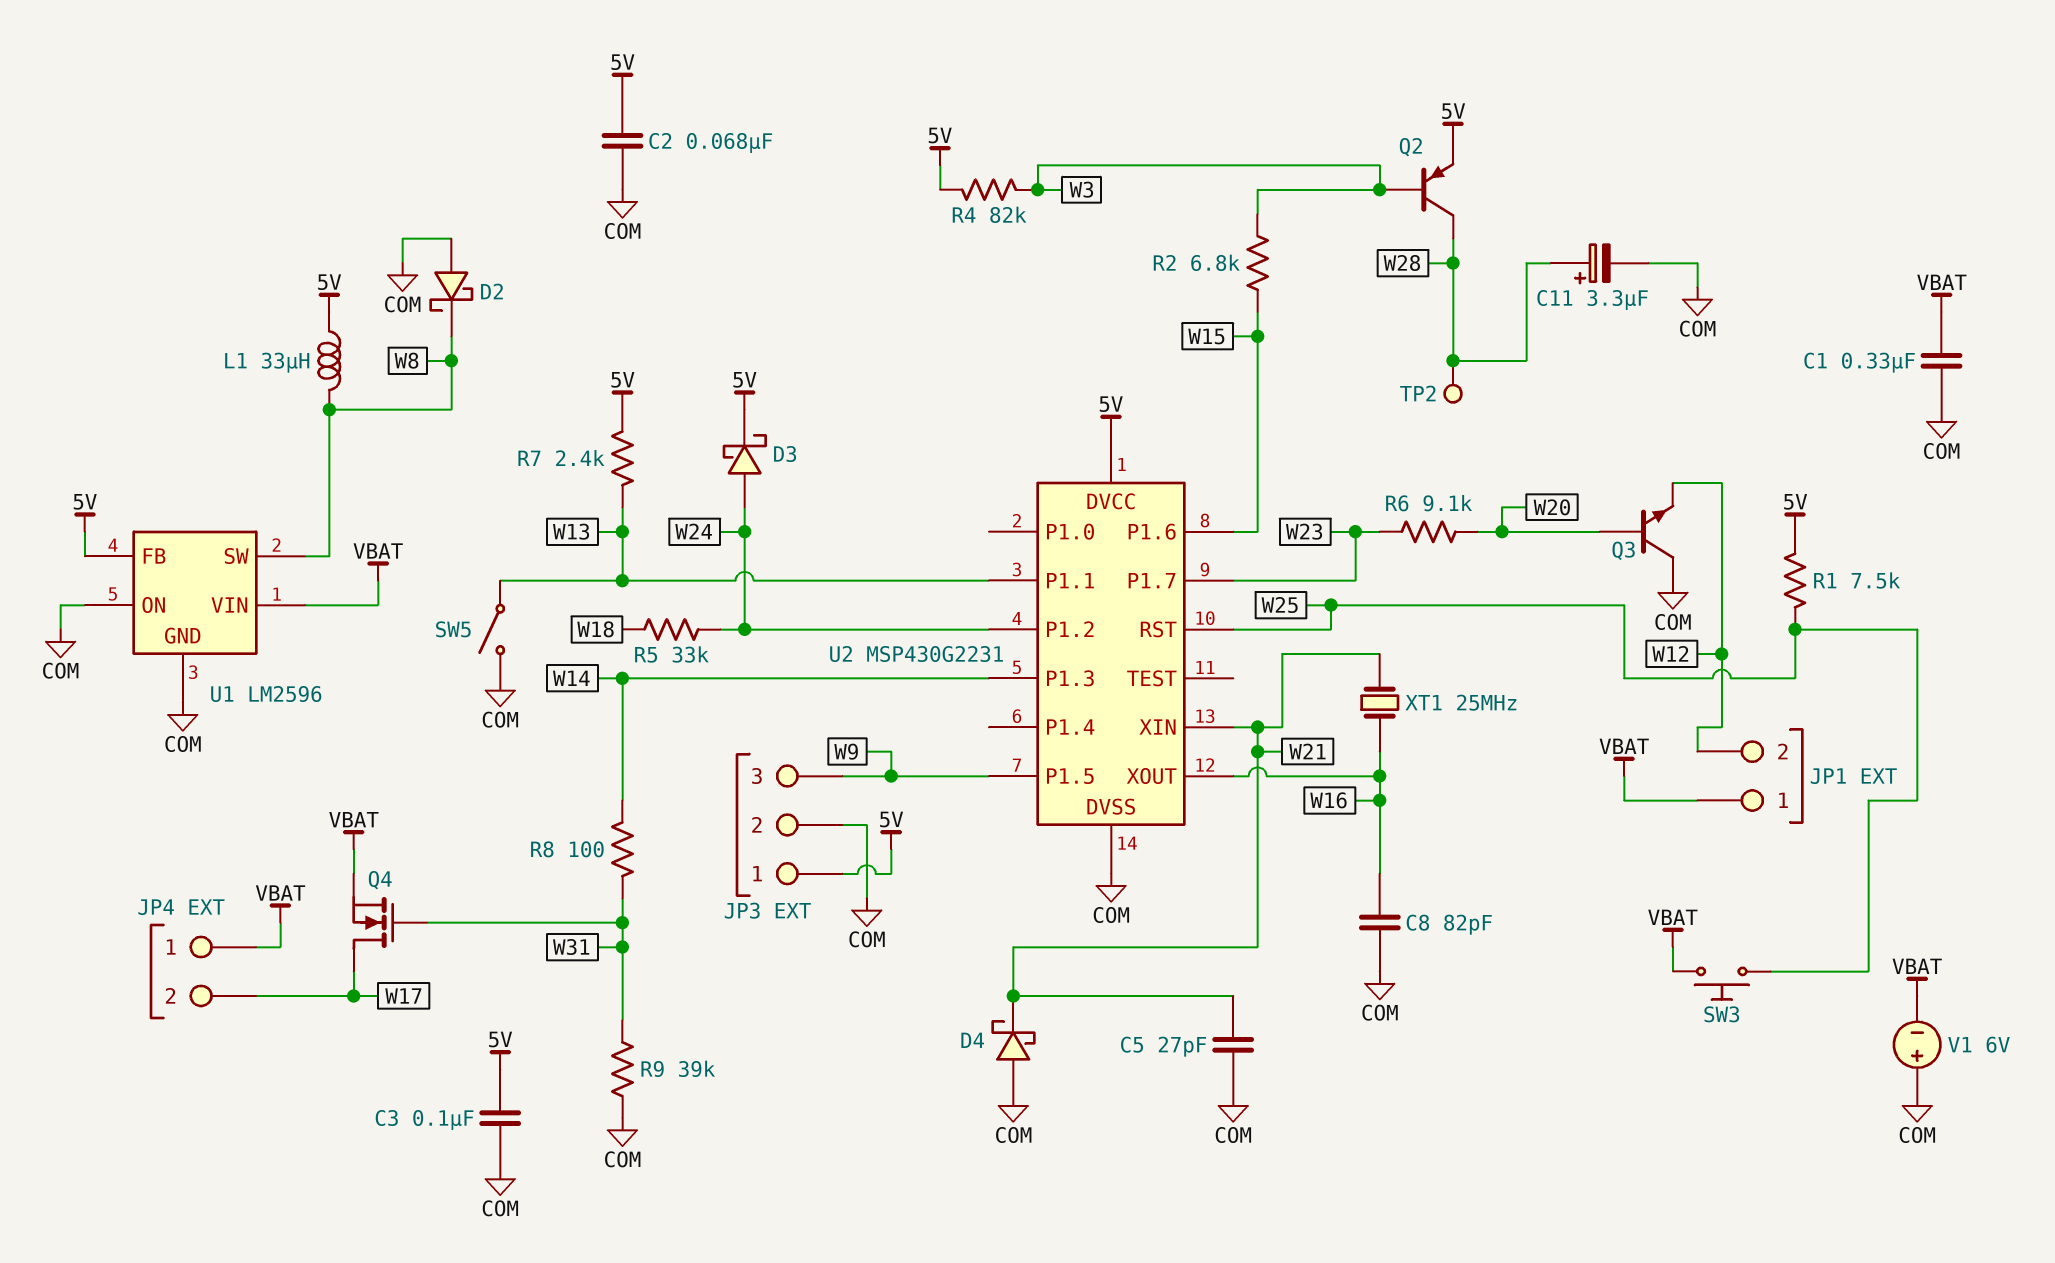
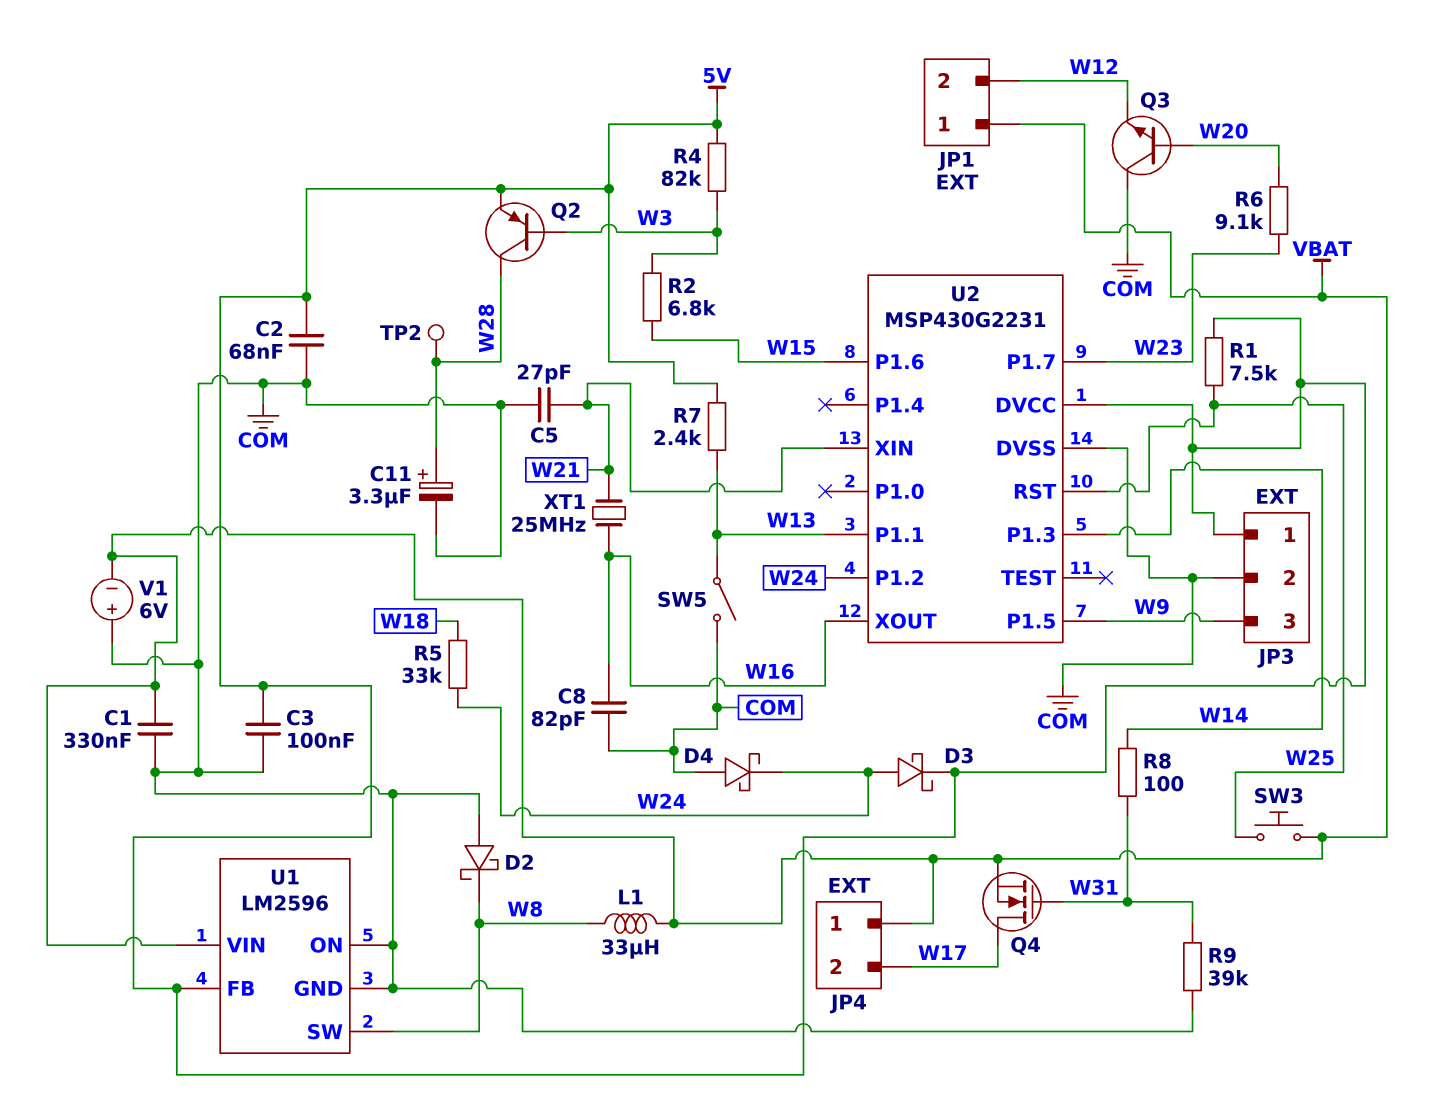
D4: schottky (A COM, K W21) -> schottky (A COM, K W24)
L1: 33uH (5V, W8) -> 33uH (VBAT, W8)

